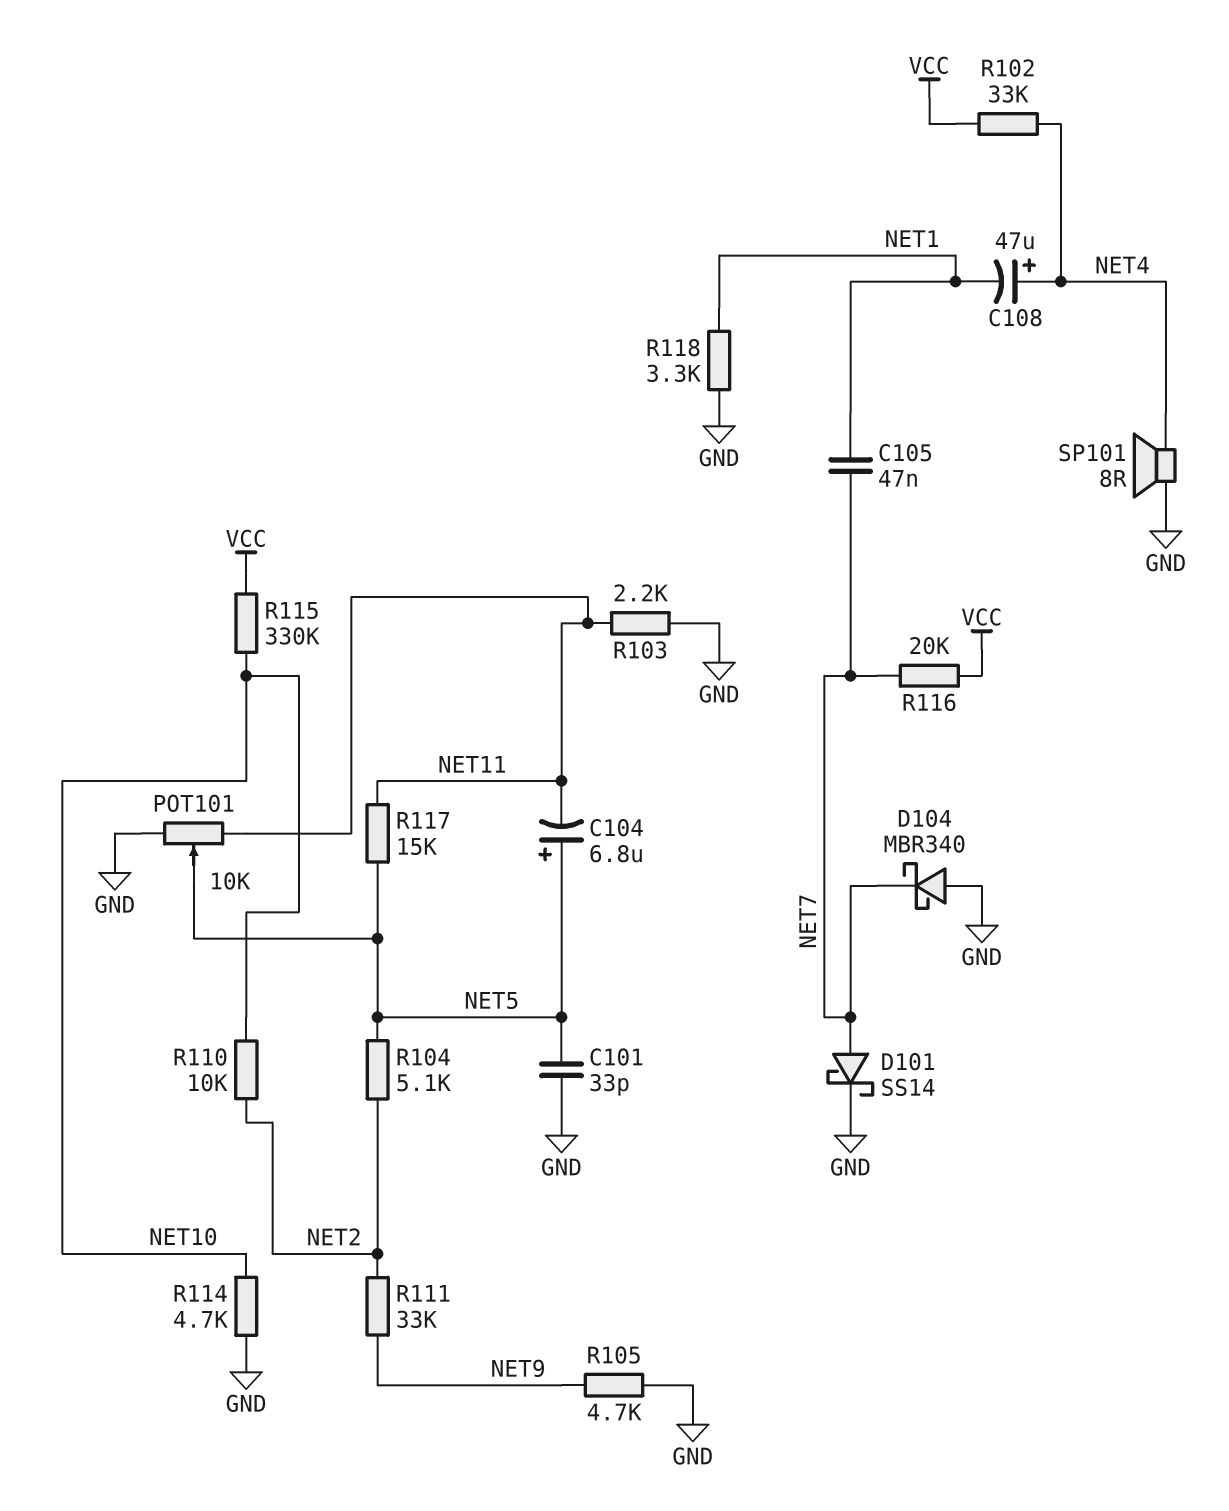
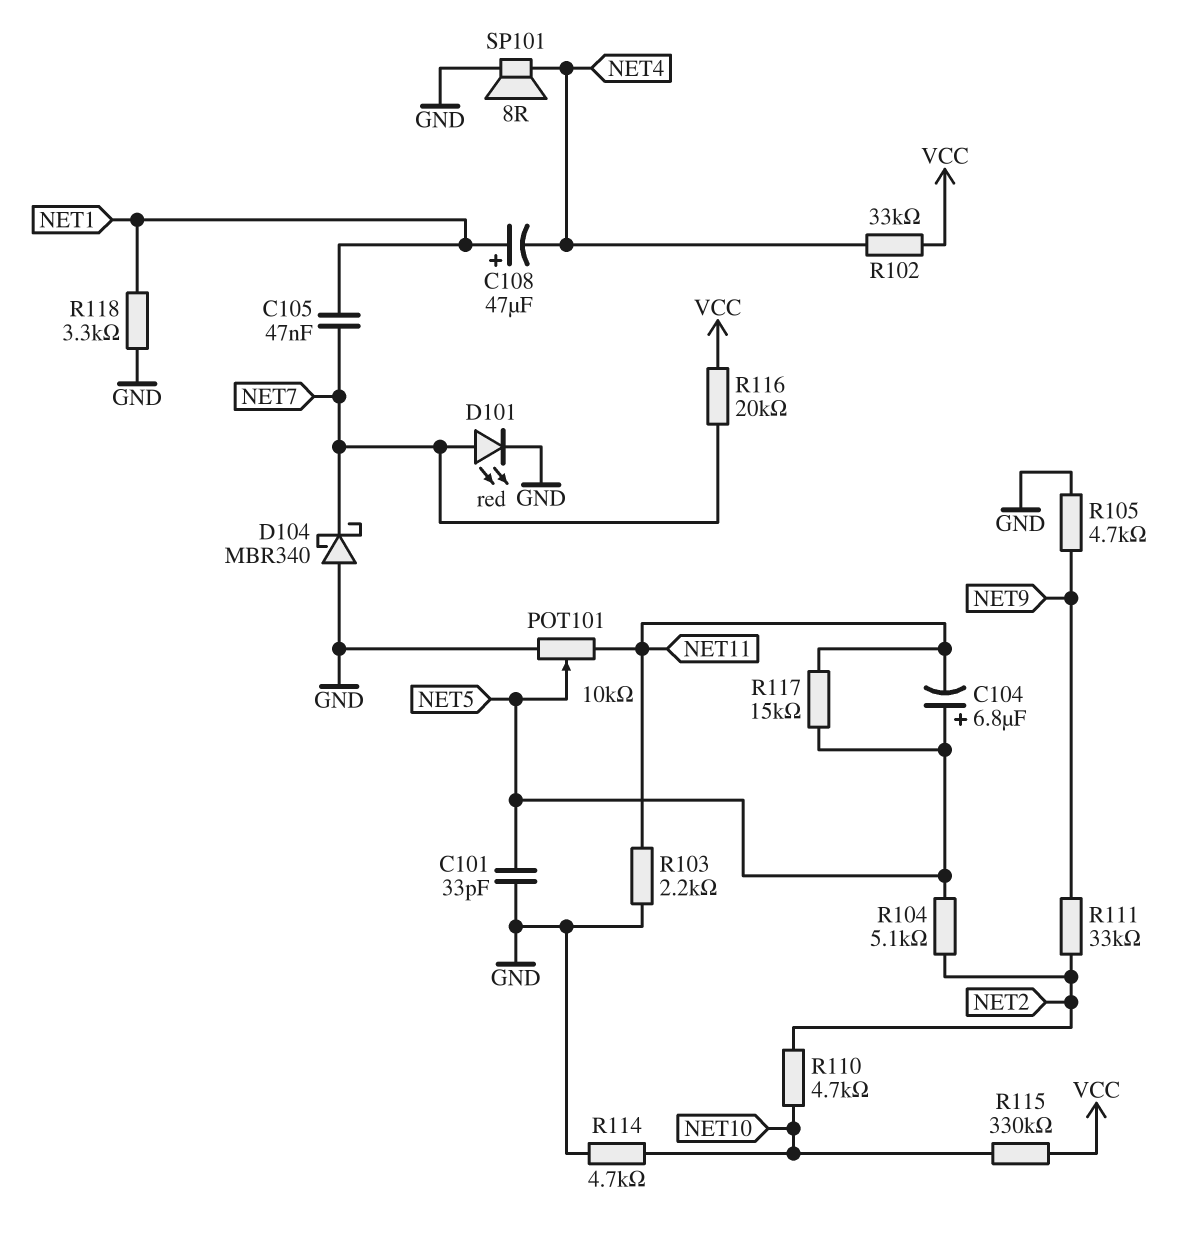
C108: 47uF (plus NET4, minus NET1) -> 47uF (plus NET1, minus NET4)
D101: schottky SS14 (A NET7, K GND) -> LED red (A NET7, K GND)
R110: 10k (NET2, NET10) -> 4.7k (NET2, NET10)

